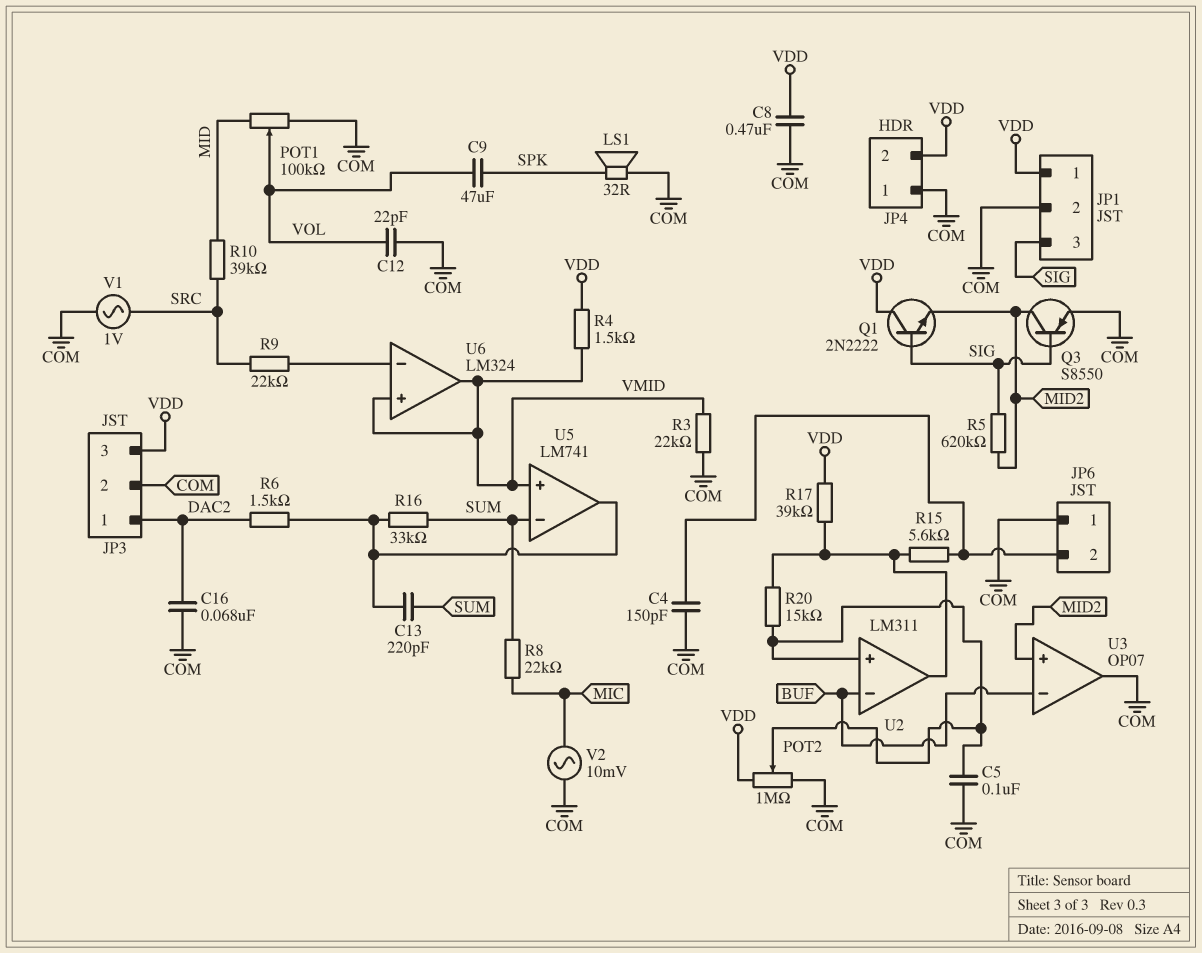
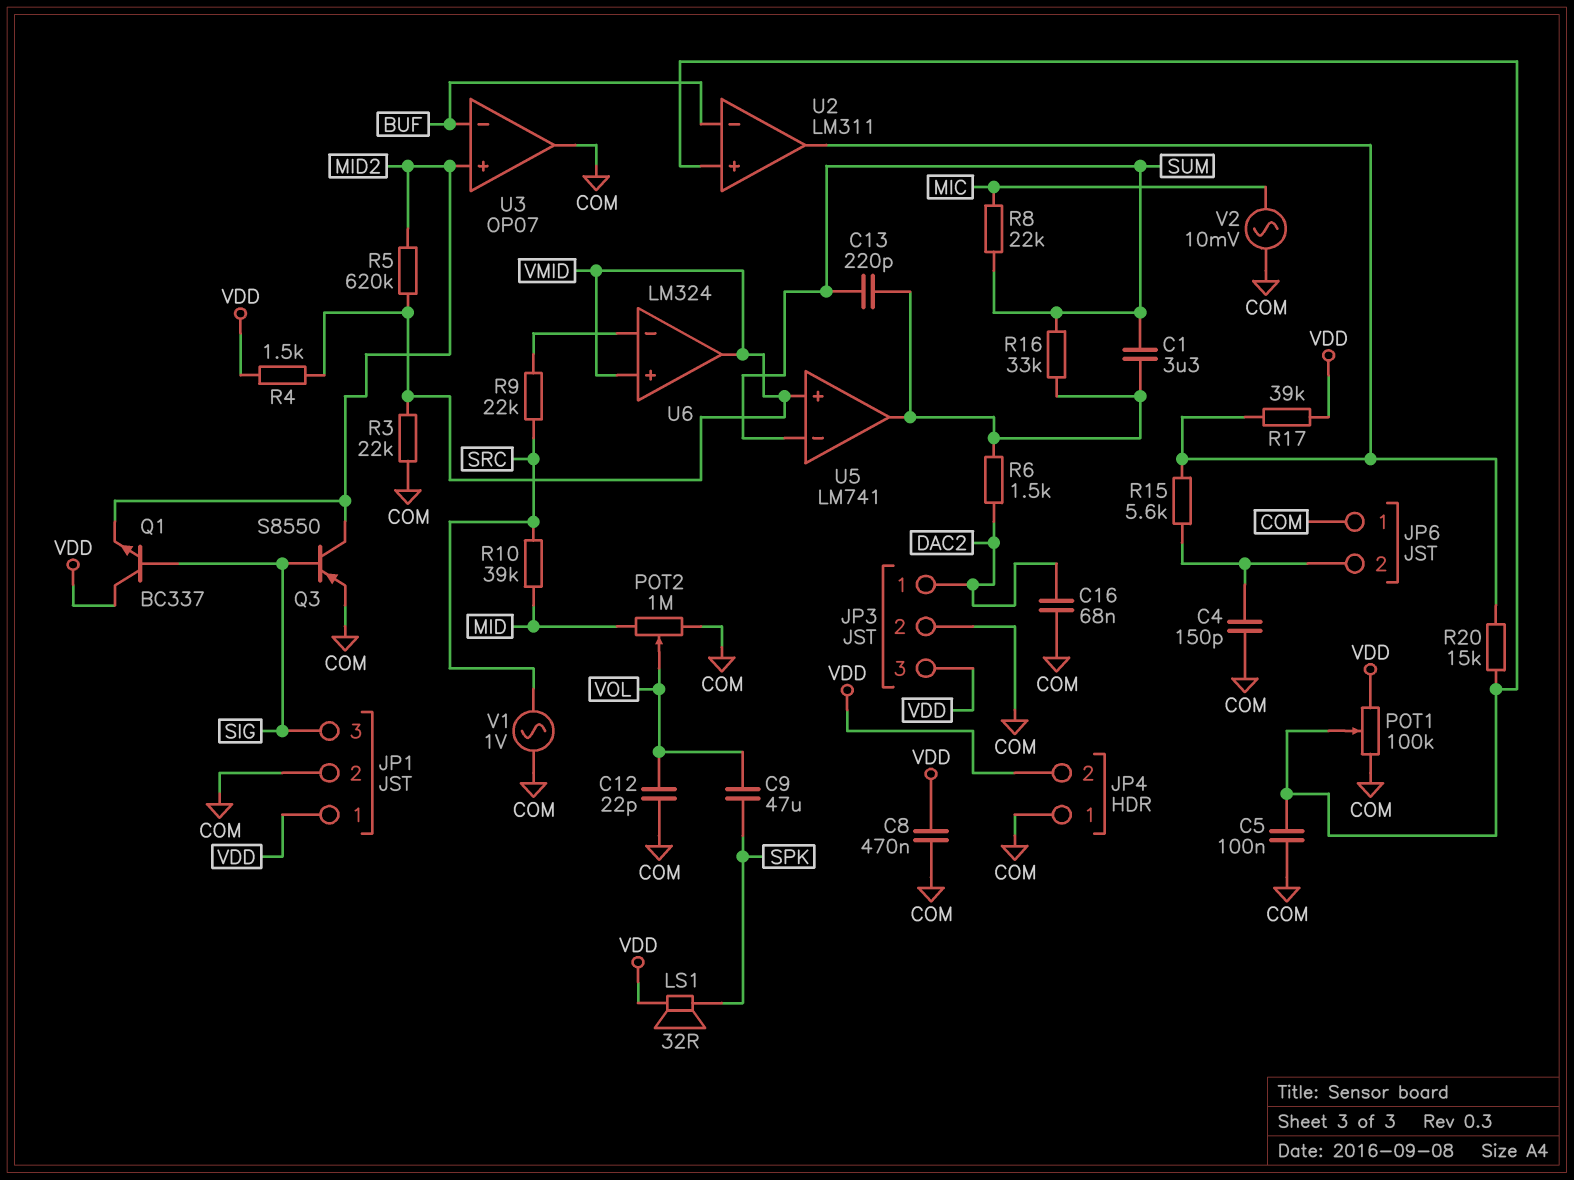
C1: none -> 3.3uF (SUM, U5/out)
LS1: speaker 32R (COM, SPK) -> speaker 32R (SPK, VDD)
POT1: 100k (COM, MID, wiper VOL) -> 100k (COM, VDD, wiper U2/in+)
POT2: 1M (COM, VDD, wiper U2/in+) -> 1M (COM, MID, wiper VOL)
Q1: NPN 2N2222 (B SIG, C VDD, E MID2) -> NPN BC337 (B SIG, C VDD, E MID2)
R5: 620k (MID2, SIG) -> 620k (MID2, VMID)

